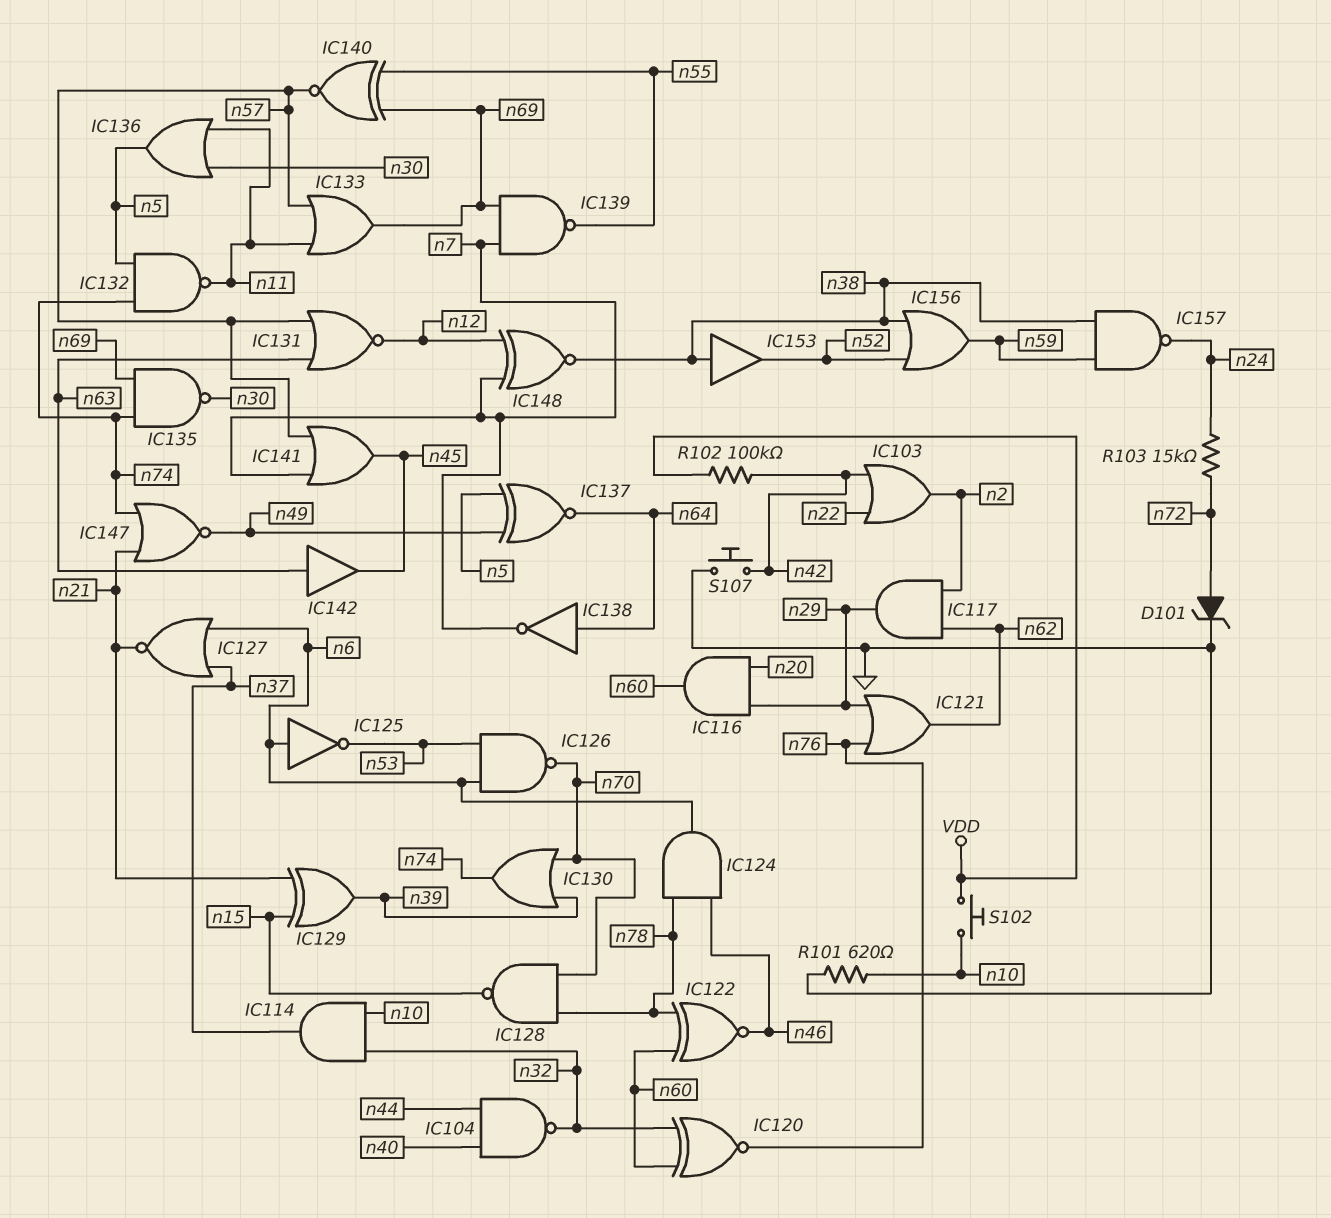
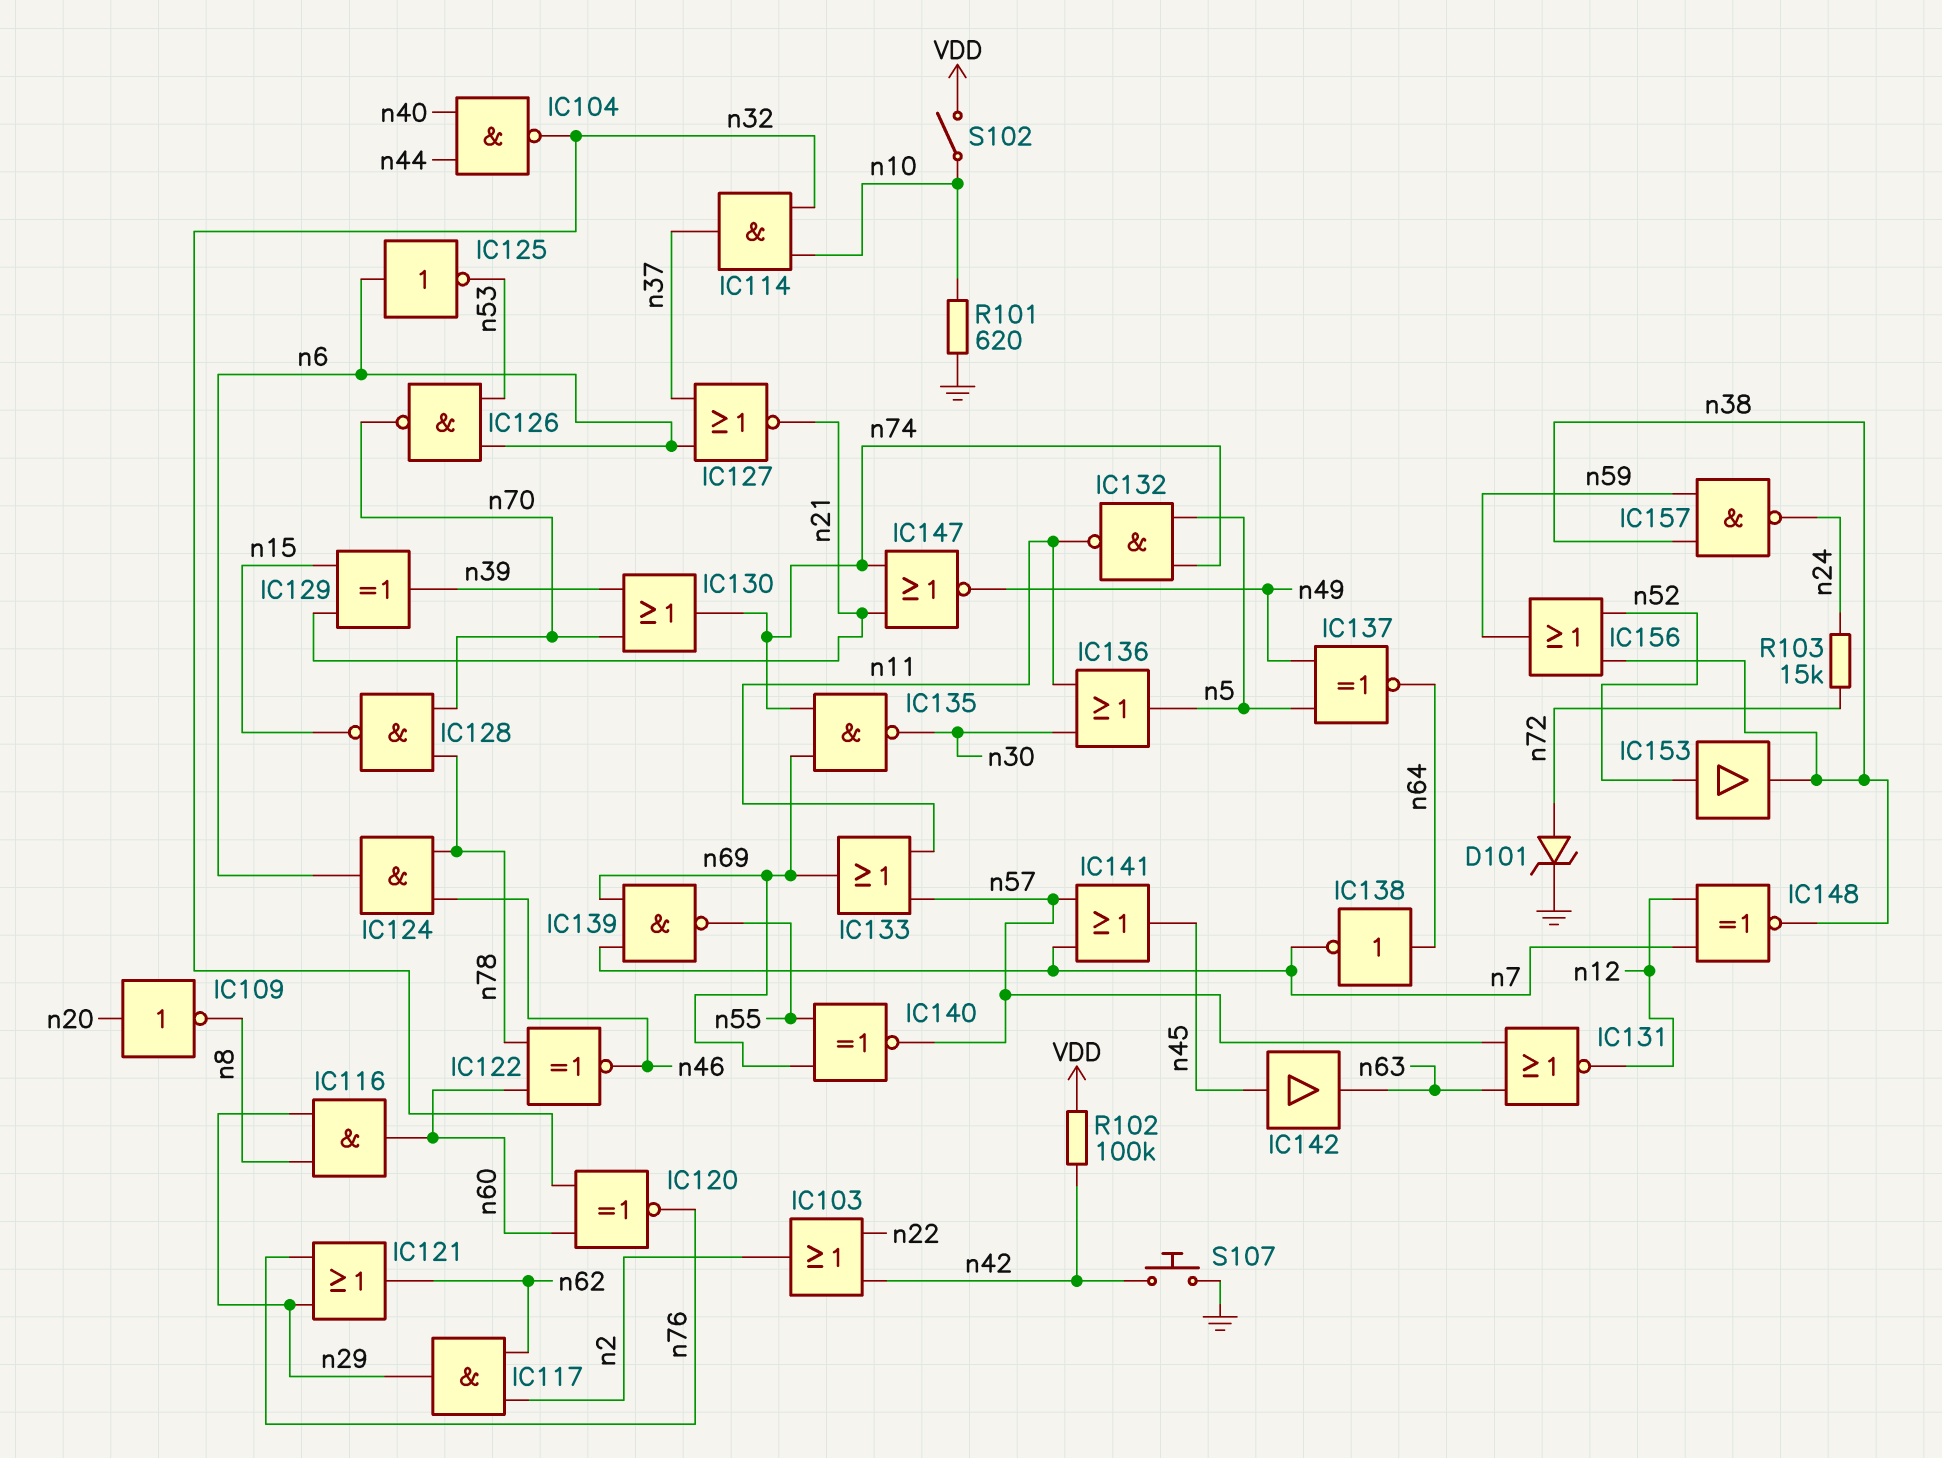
IC109: none -> NOT (in n20, out n8)
IC116: AND (in n20, in n29, out n60) -> AND (in n8, in n29, out n60)
IC142: buffer (in n63, out n45) -> buffer (in n45, out n63)
IC153: buffer (in n38, out n52) -> buffer (in n52, out n38)
S102: button (VDD, n10) -> switch (VDD, n10)

